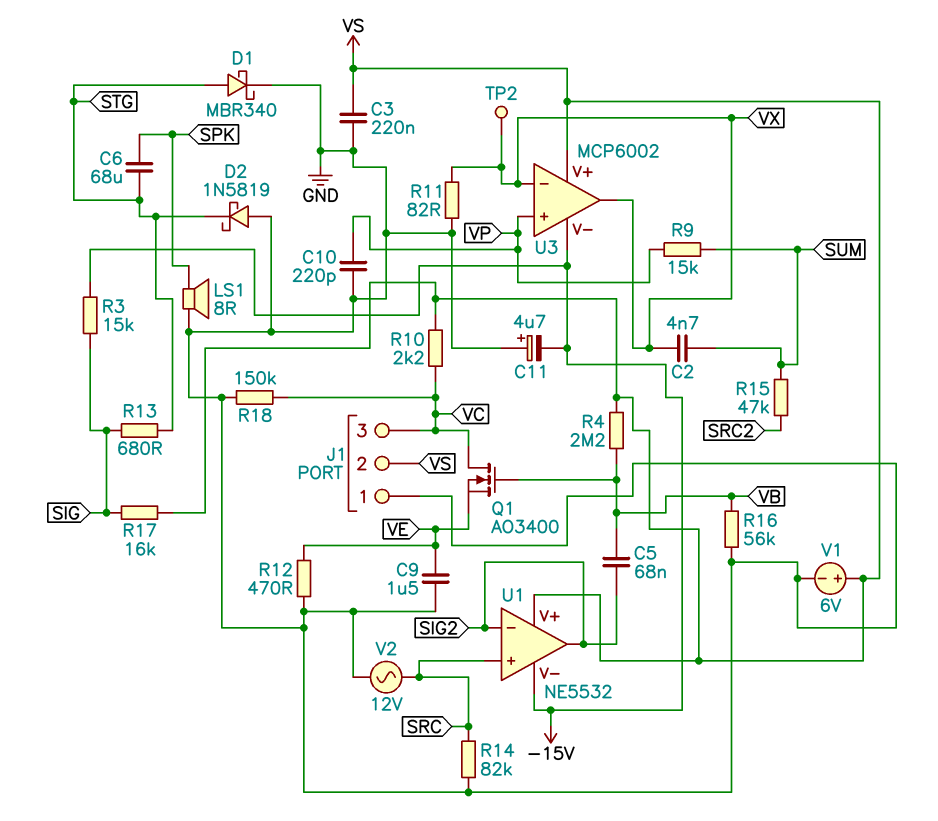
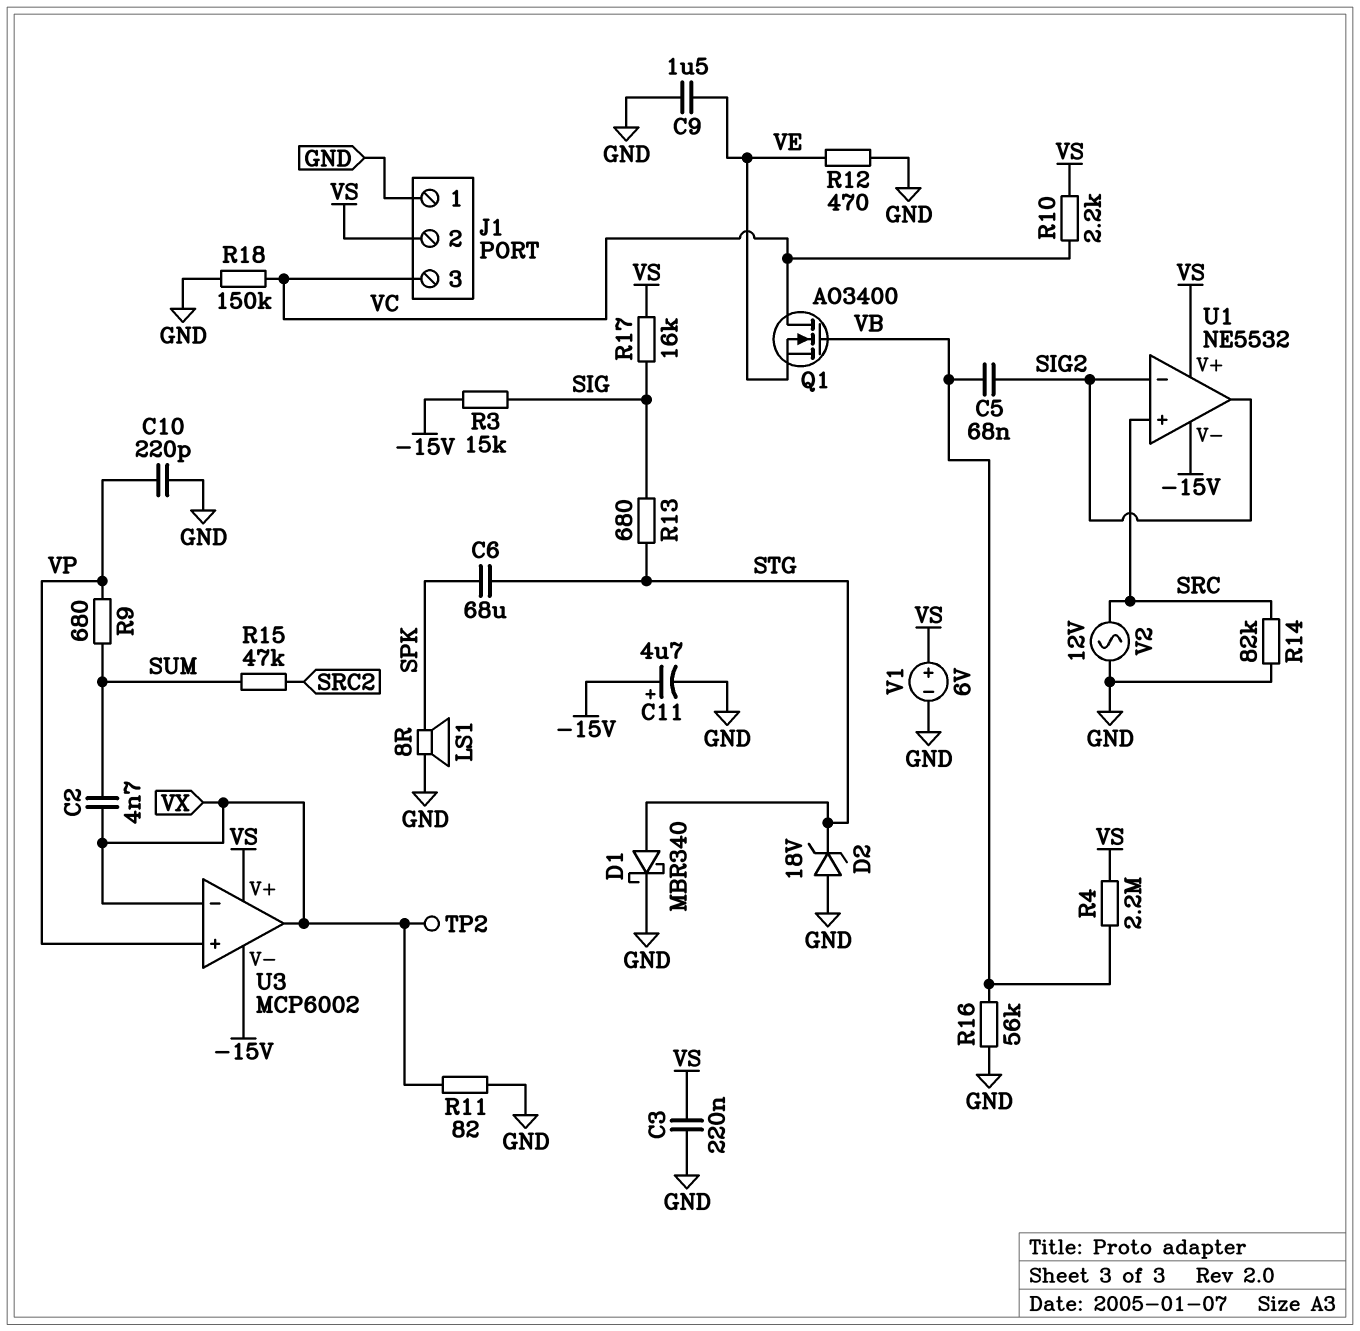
C11: 4.7uF (plus GND, minus -15V) -> 4.7uF (plus -15V, minus GND)
D2: schottky 1N5819 (A GND, K STG) -> zener 18V (A GND, K STG)
R9: 15k (SUM, VP) -> 680 (SUM, VP)

